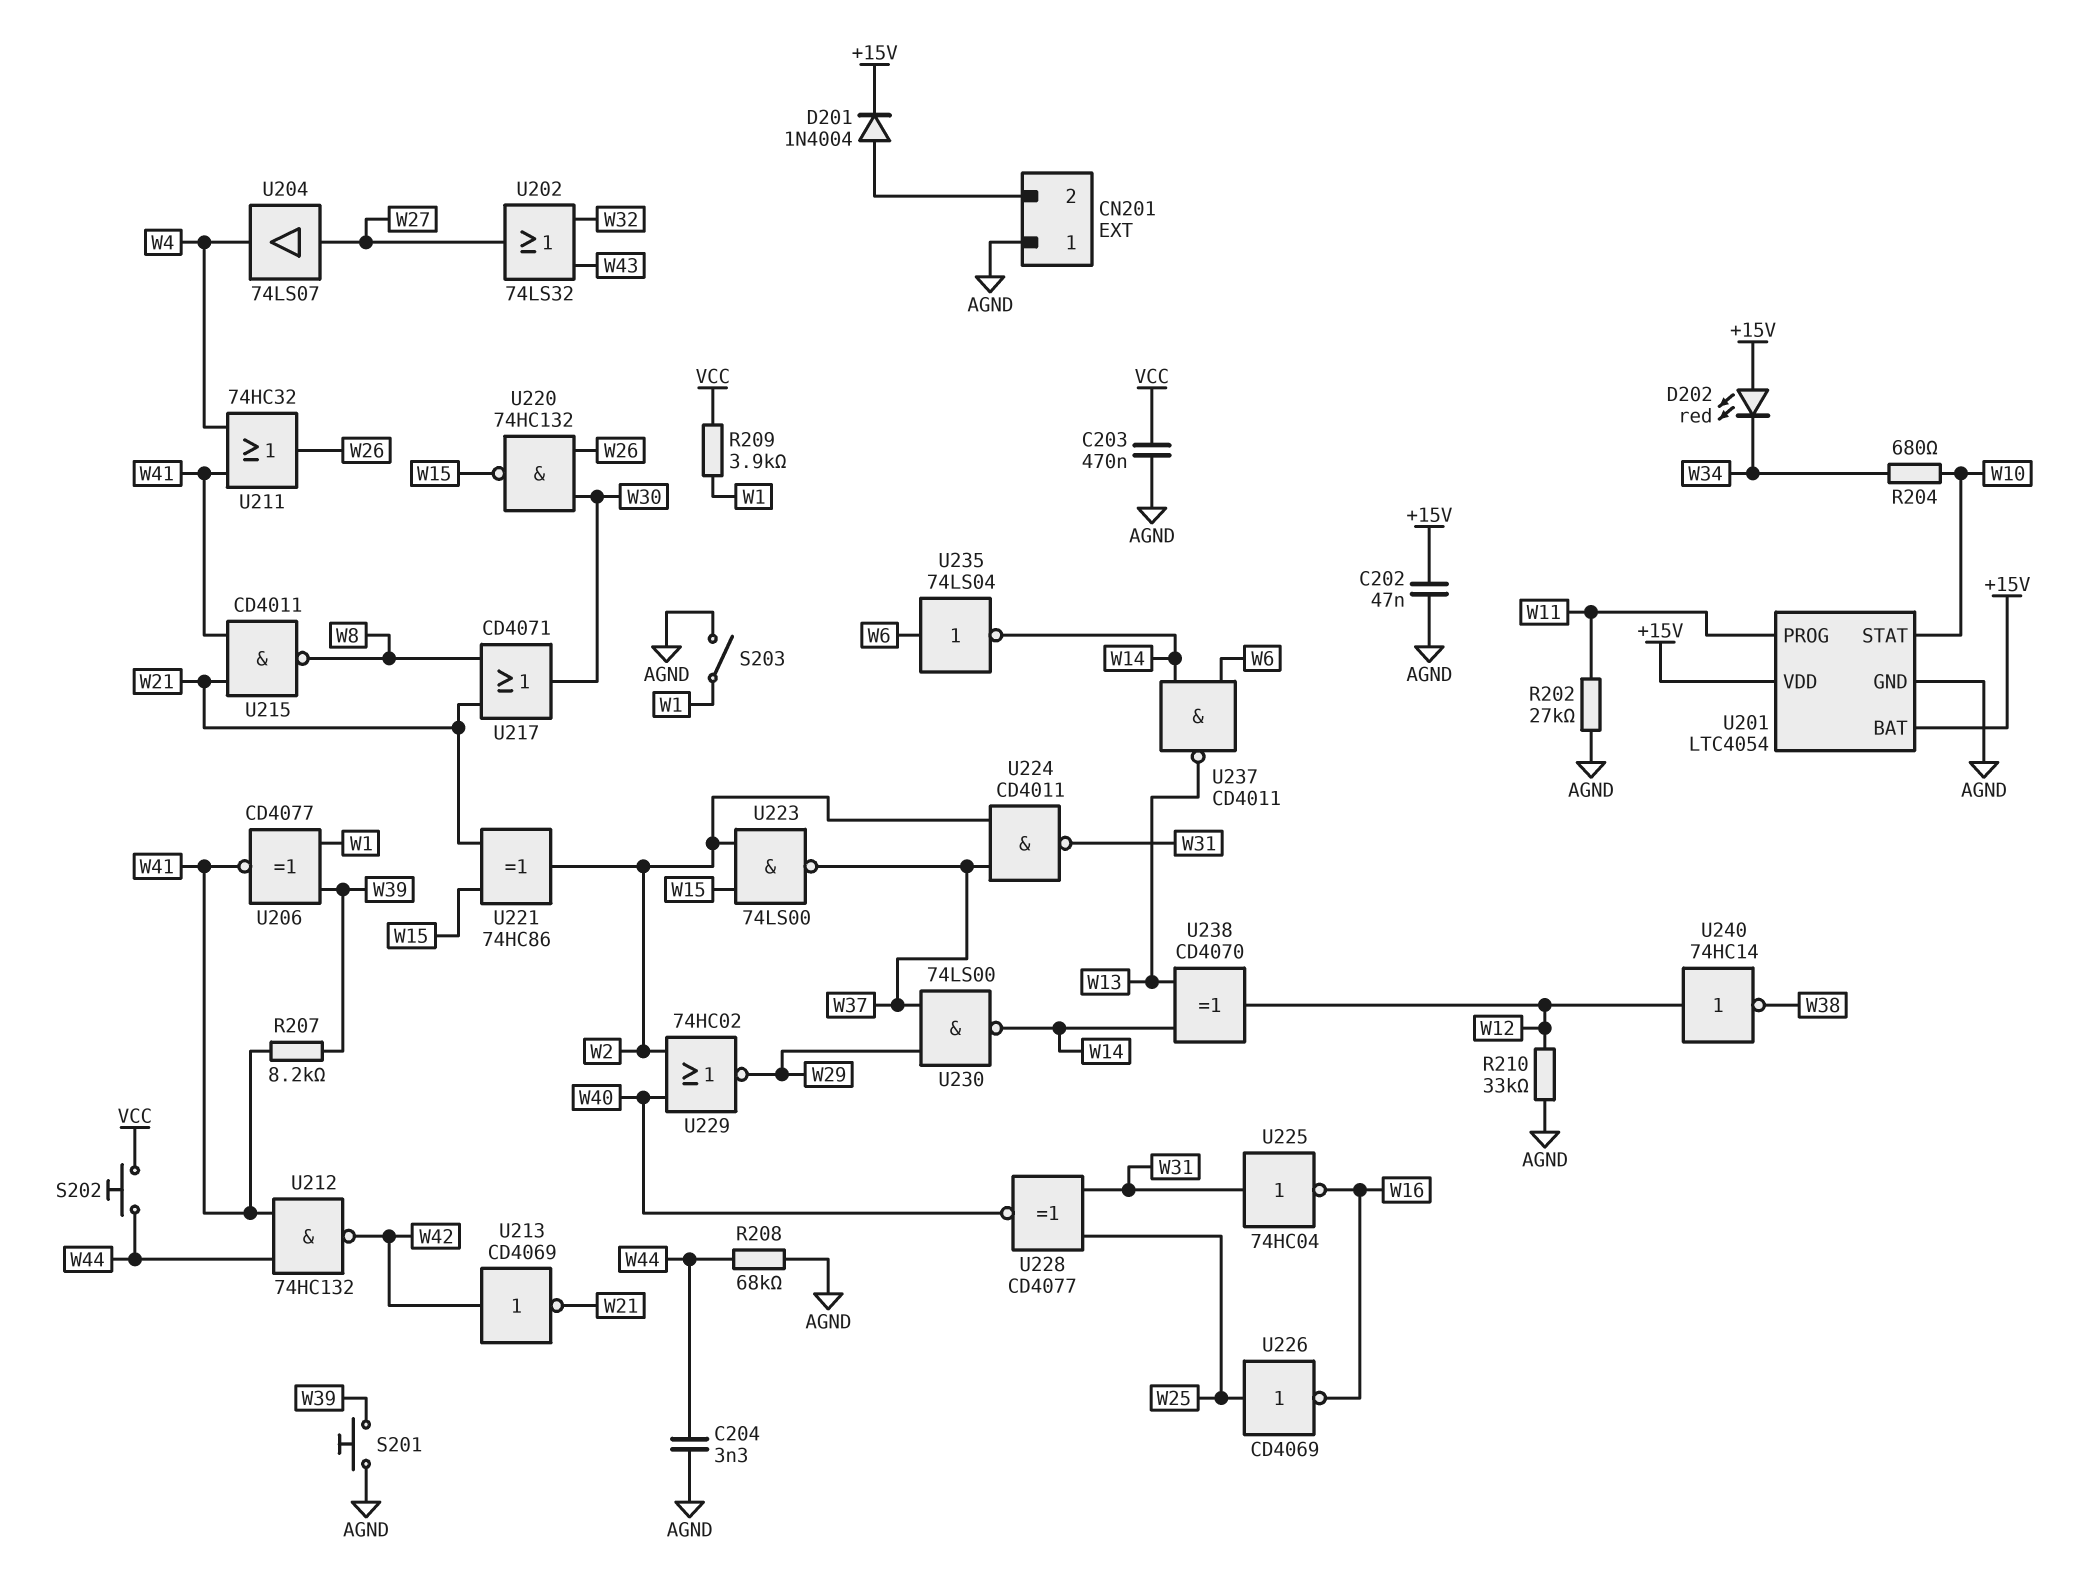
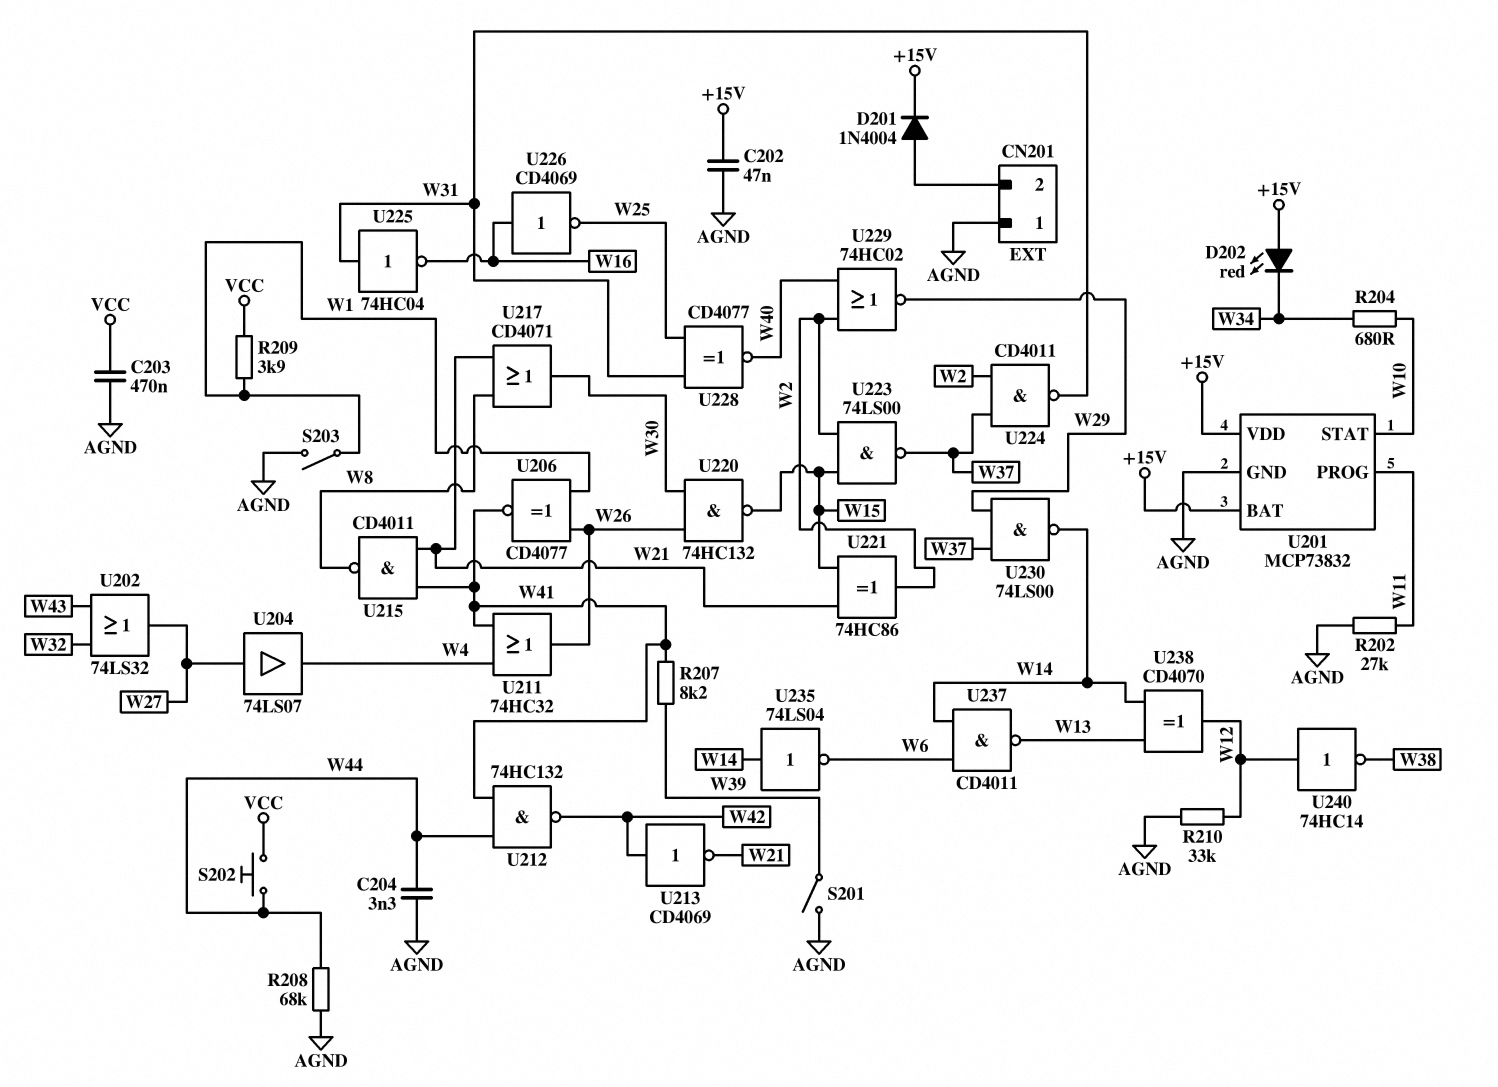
S201: button (AGND, W39) -> switch (AGND, W39)
U201: LTC4054 -> MCP73832
U206: XNOR CD4077 (in W1, in W39, out W41) -> XNOR CD4077 (in W1, in W26, out W41)
U226: NOT CD4069 (in W25, out W16) -> NOT CD4069 (in W16, out W25)
U235: NOT 74LS04 (in W6, out W14) -> NOT 74LS04 (in W14, out W6)

